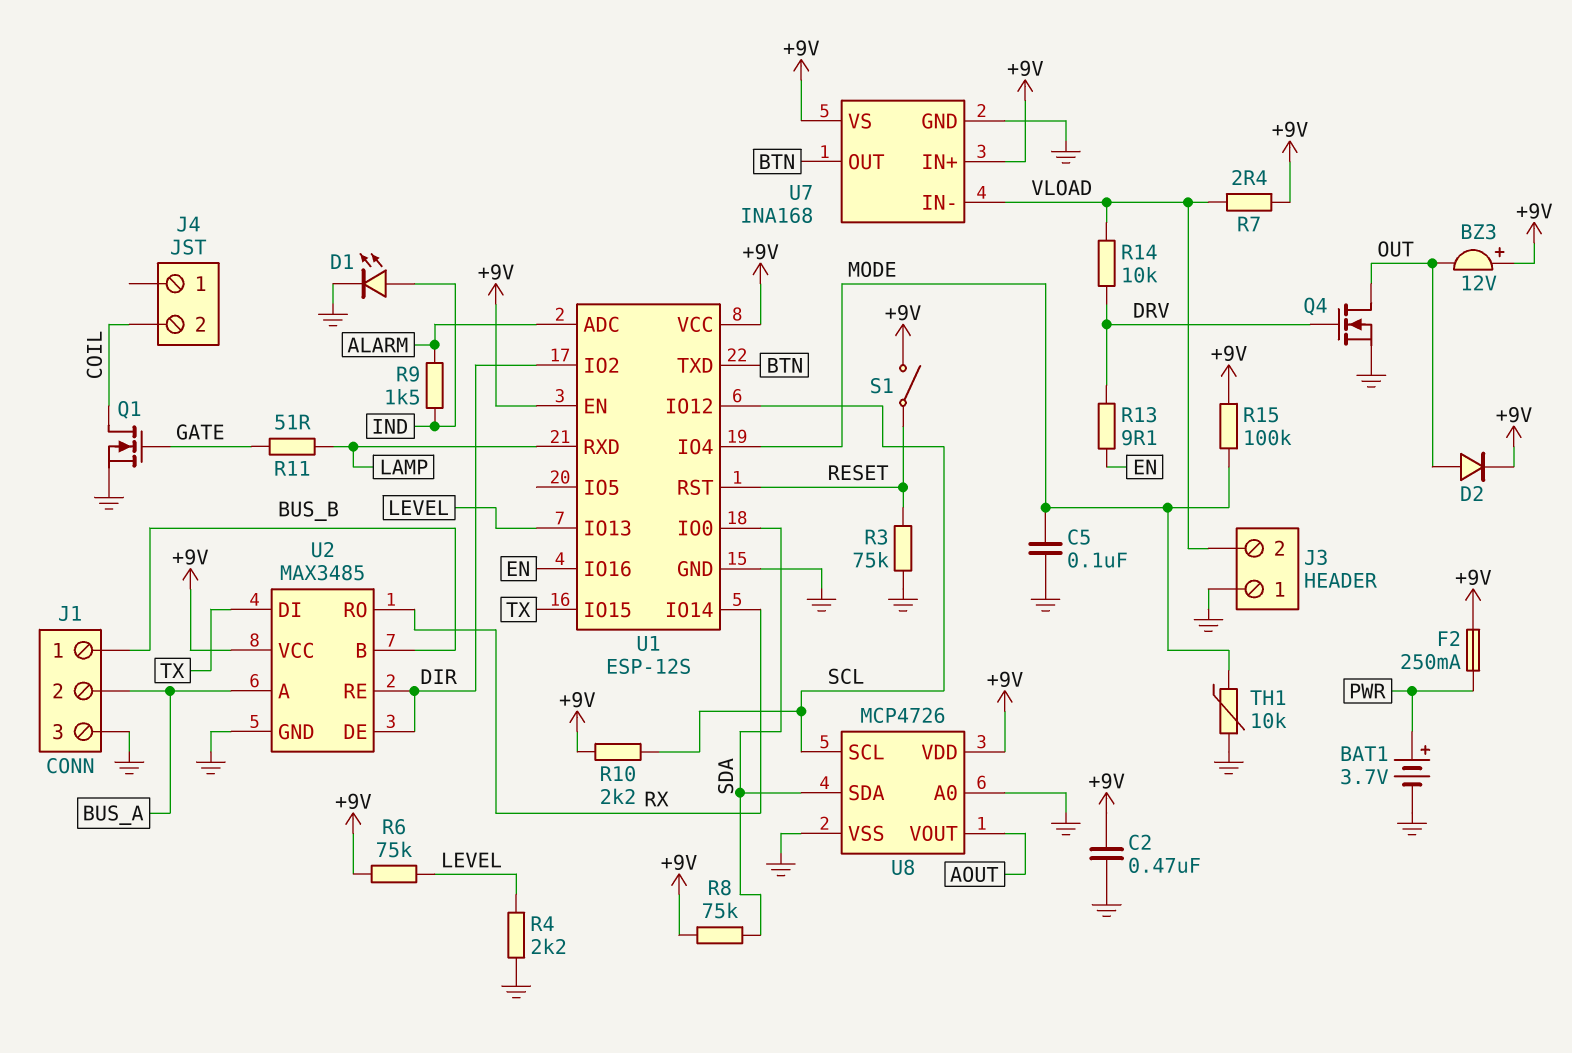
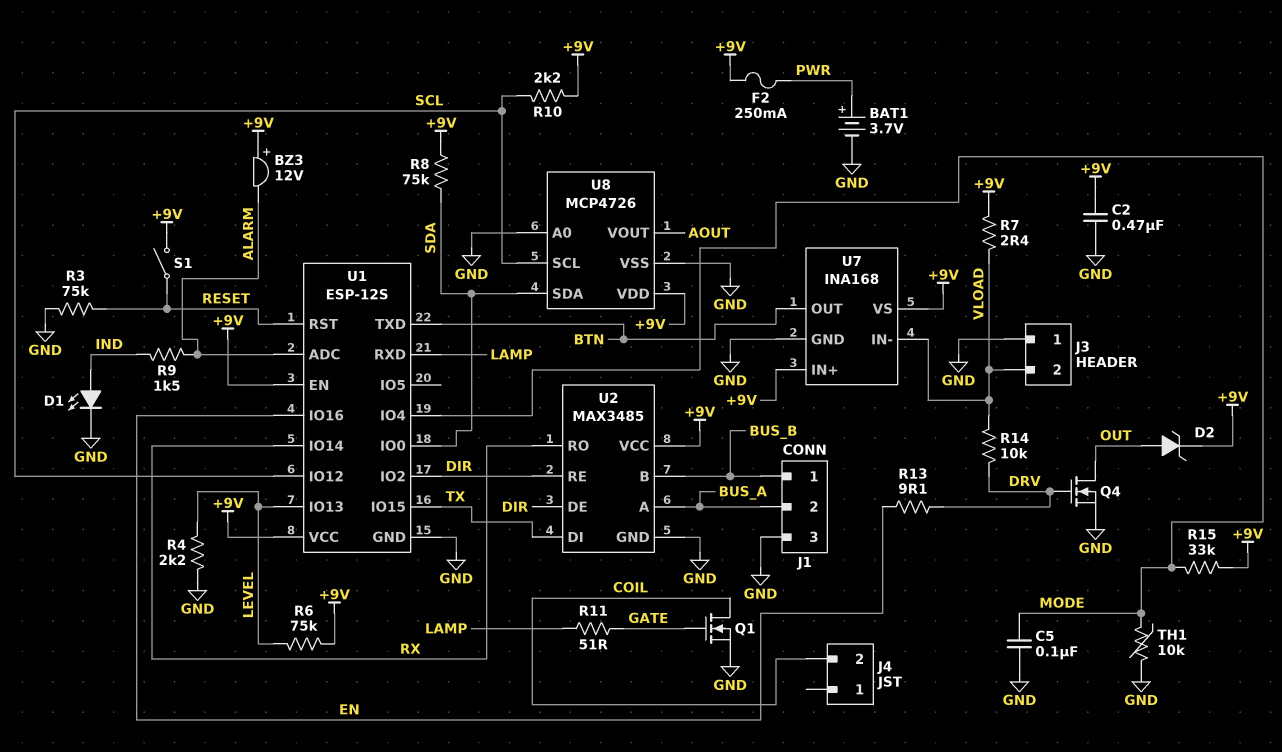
BZ3: buzzer 12V (plus +9V, minus OUT) -> buzzer 12V (plus +9V, minus ALARM)
D2: diode (A OUT, K +9V) -> zener (A OUT, K +9V)
R15: 100k (+9V, MODE) -> 33k (+9V, MODE)

